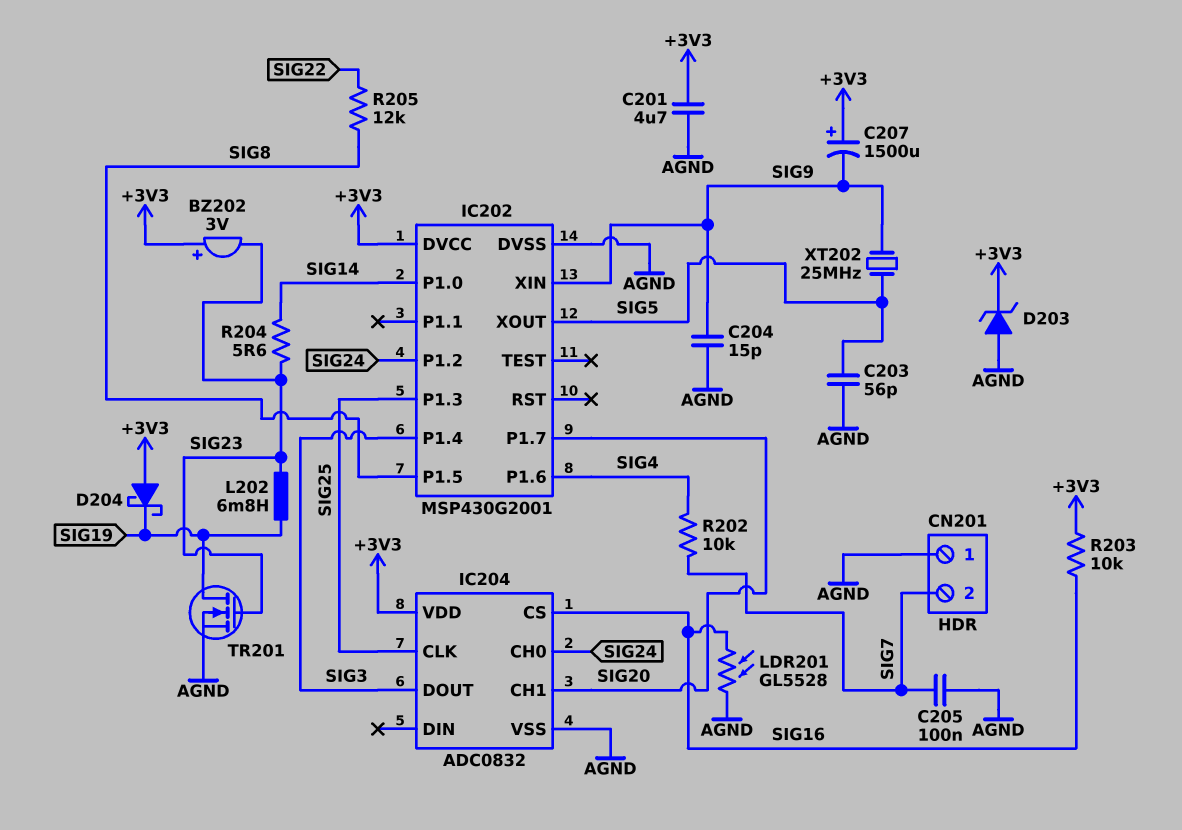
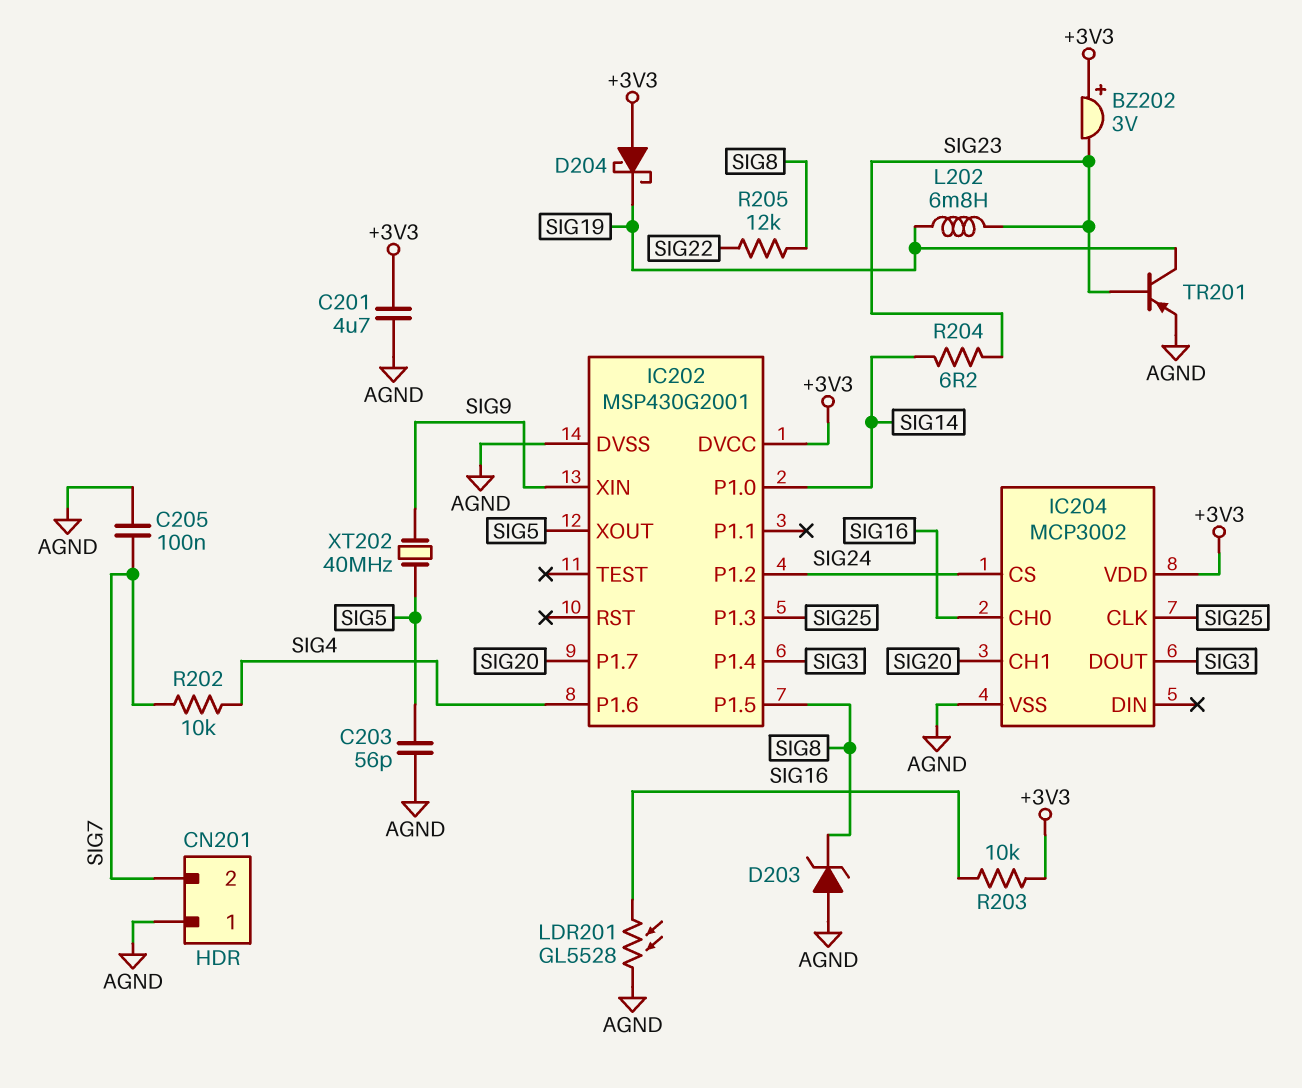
C204: 15pF (AGND, SIG9) -> none
C207: 1500uF (plus +3V3, minus SIG9) -> none
D203: zener (A AGND, K +3V3) -> zener (A AGND, K SIG8)
IC204: ADC0832 -> MCP3002
IC204 pin CH0: SIG24 -> SIG16
IC204 pin CS: SIG16 -> SIG24
R204: 5.6 (SIG14, SIG23) -> 6.2 (SIG14, SIG23)
TR201: NMOS (G SIG23, D SIG19, S AGND) -> PNP (B SIG23, C SIG19, E AGND)
XT202: 25MHz (SIG5, SIG9) -> 40MHz (SIG5, SIG9)

